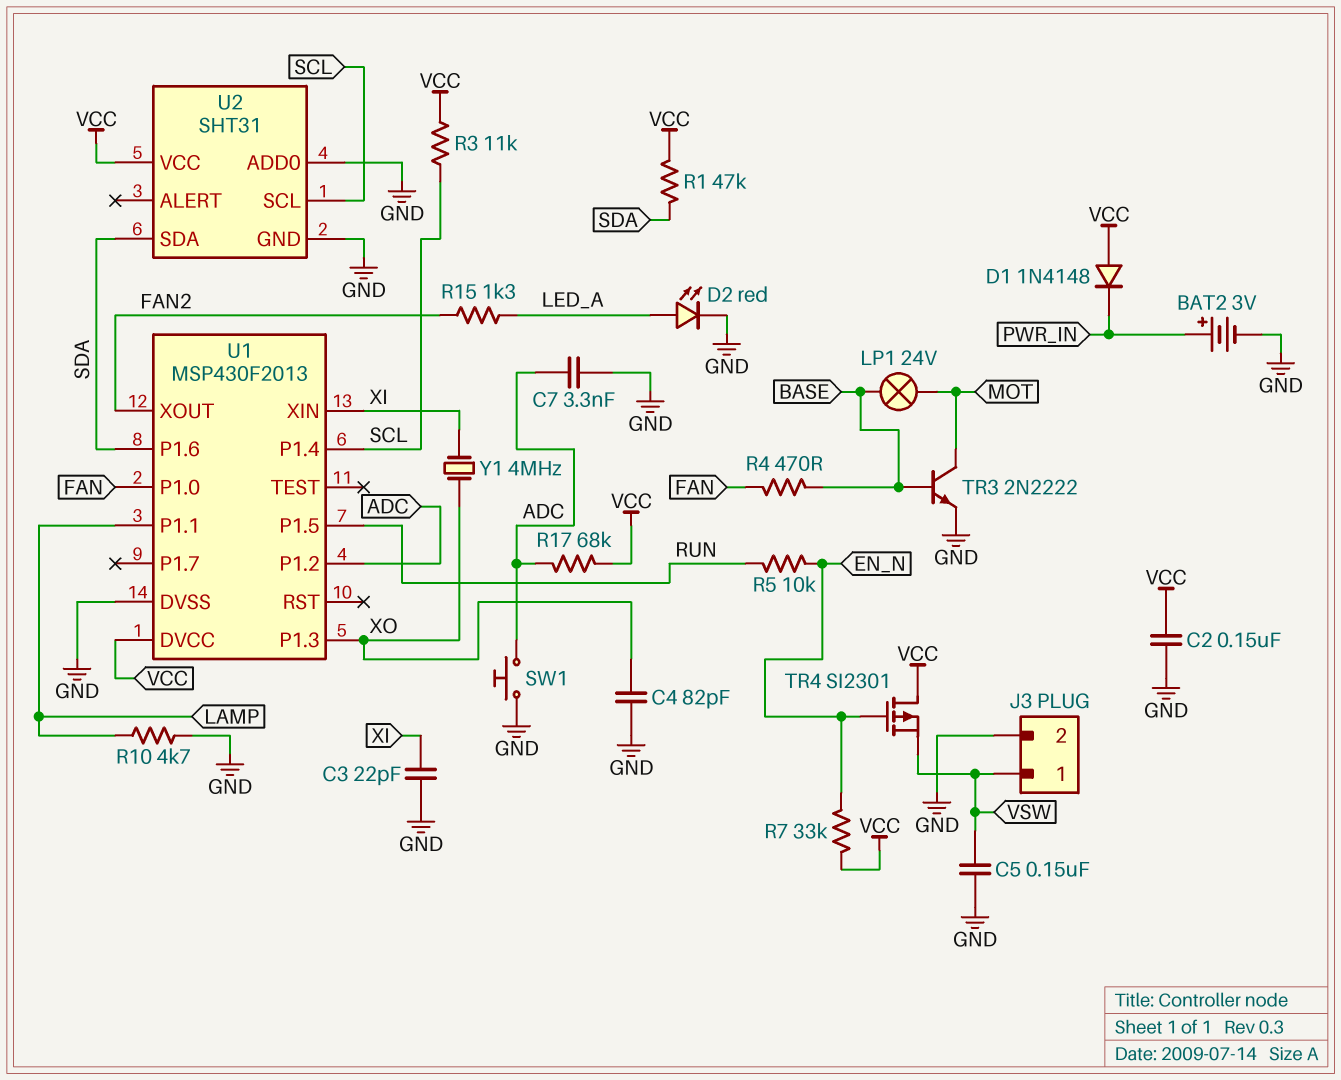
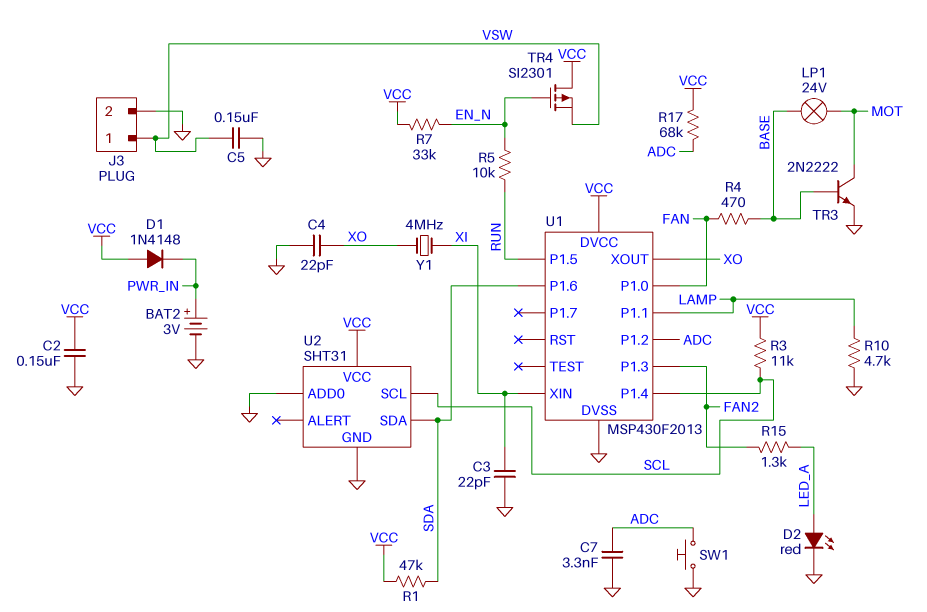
C4: 82pF (GND, XO) -> 22pF (GND, XO)
U1 pin P1.3: XO -> FAN2
U1 pin XOUT: FAN2 -> XO

